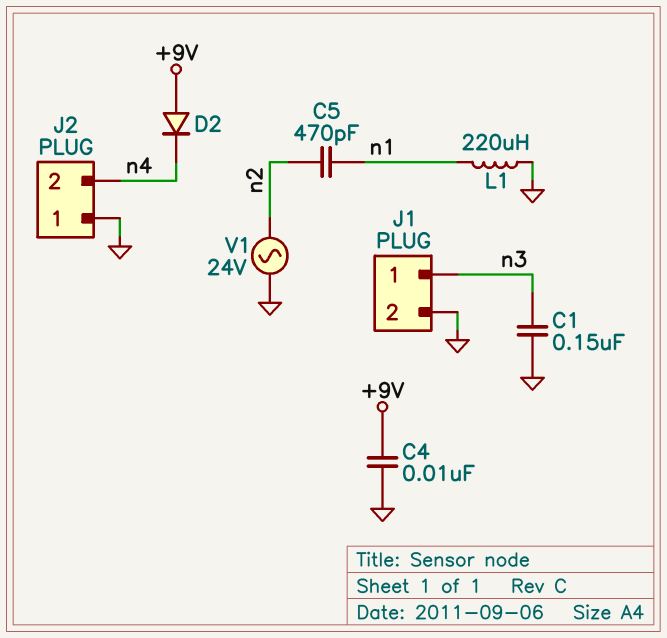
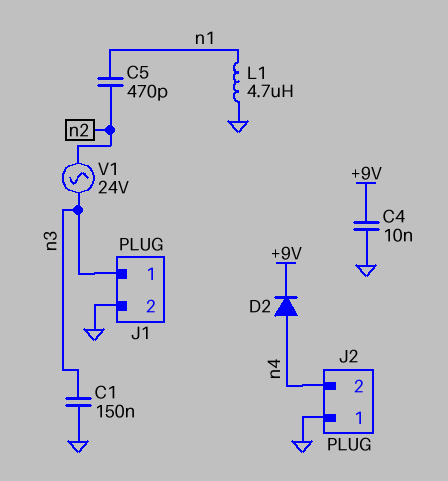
D2: diode (A +9V, K n4) -> diode (A n4, K +9V)
L1: 220uH (GND, n1) -> 4.7uH (GND, n1)
V1: AC 24V (GND, n2) -> AC 24V (n2, n3)

